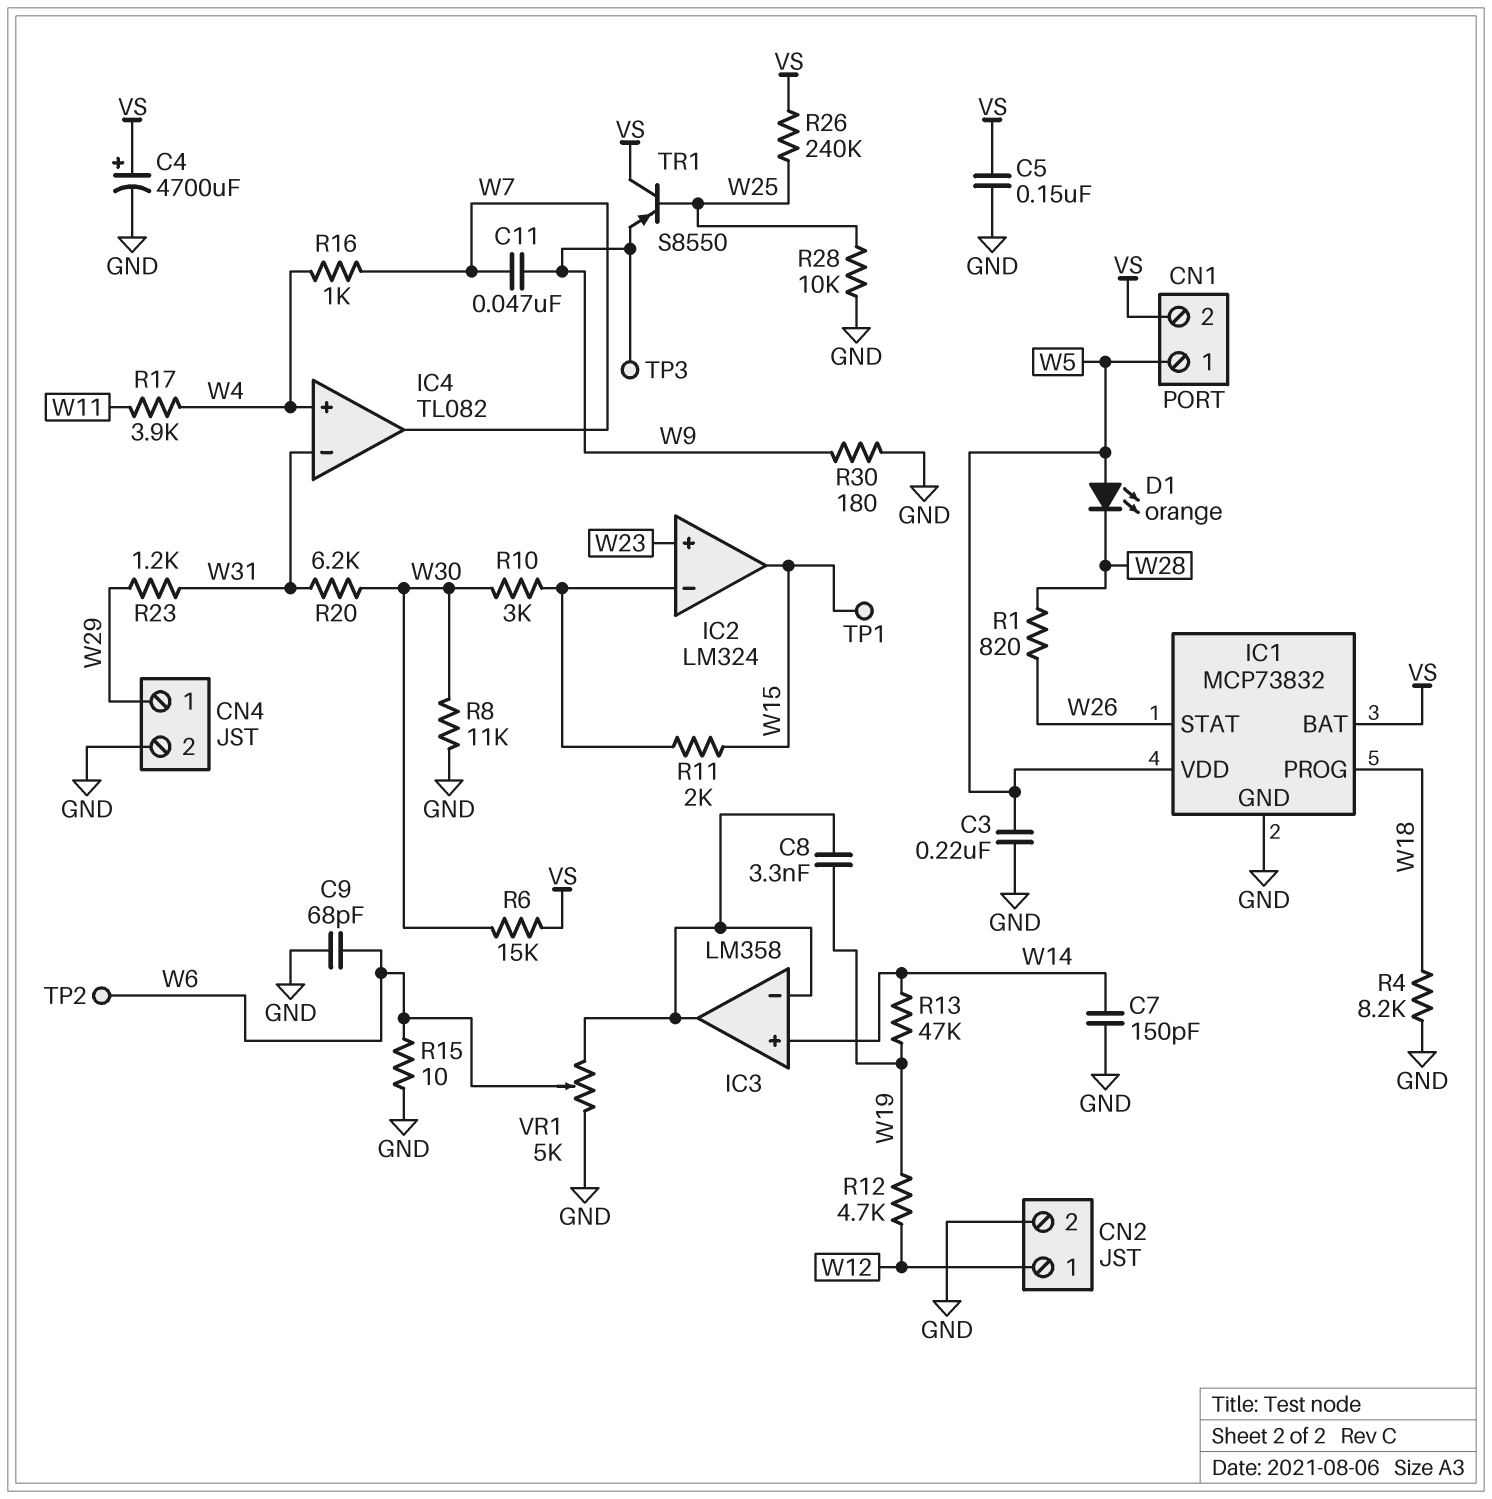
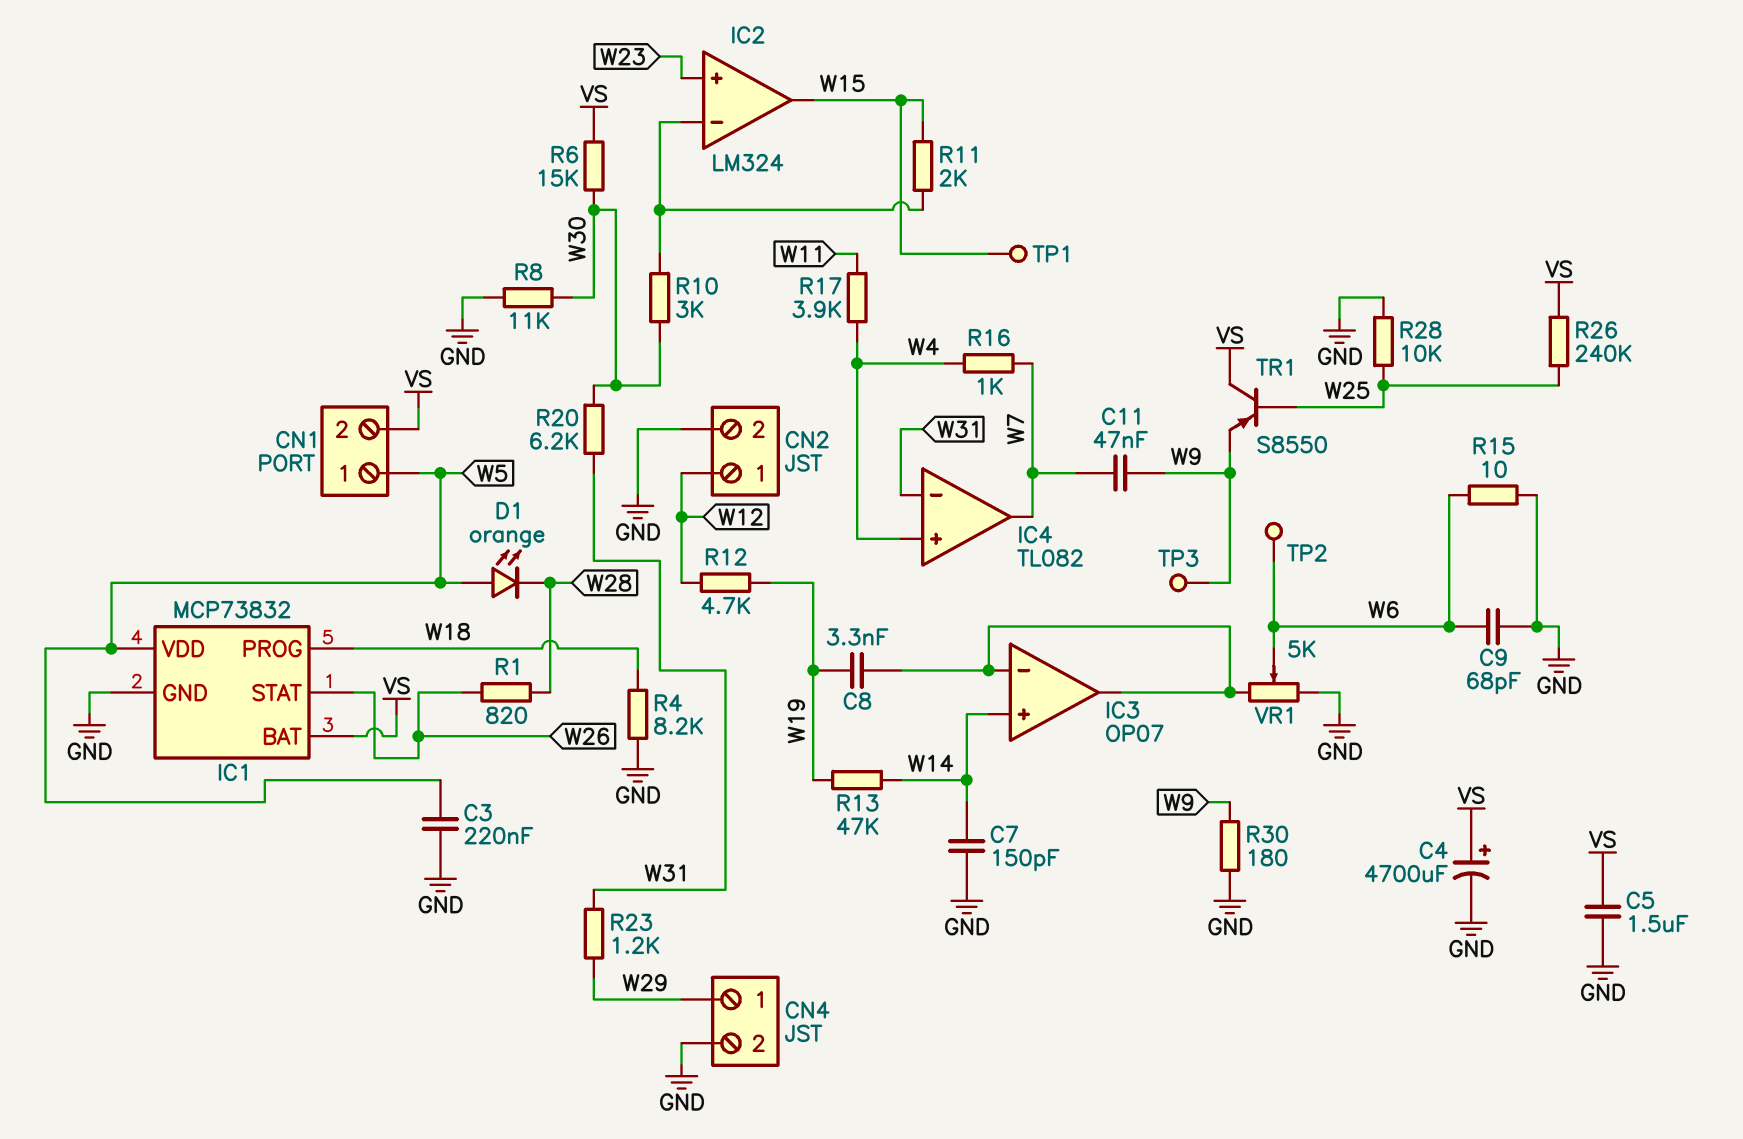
C5: 150nF (GND, VS) -> 1.5uF (GND, VS)
IC3: LM358 -> OP07

